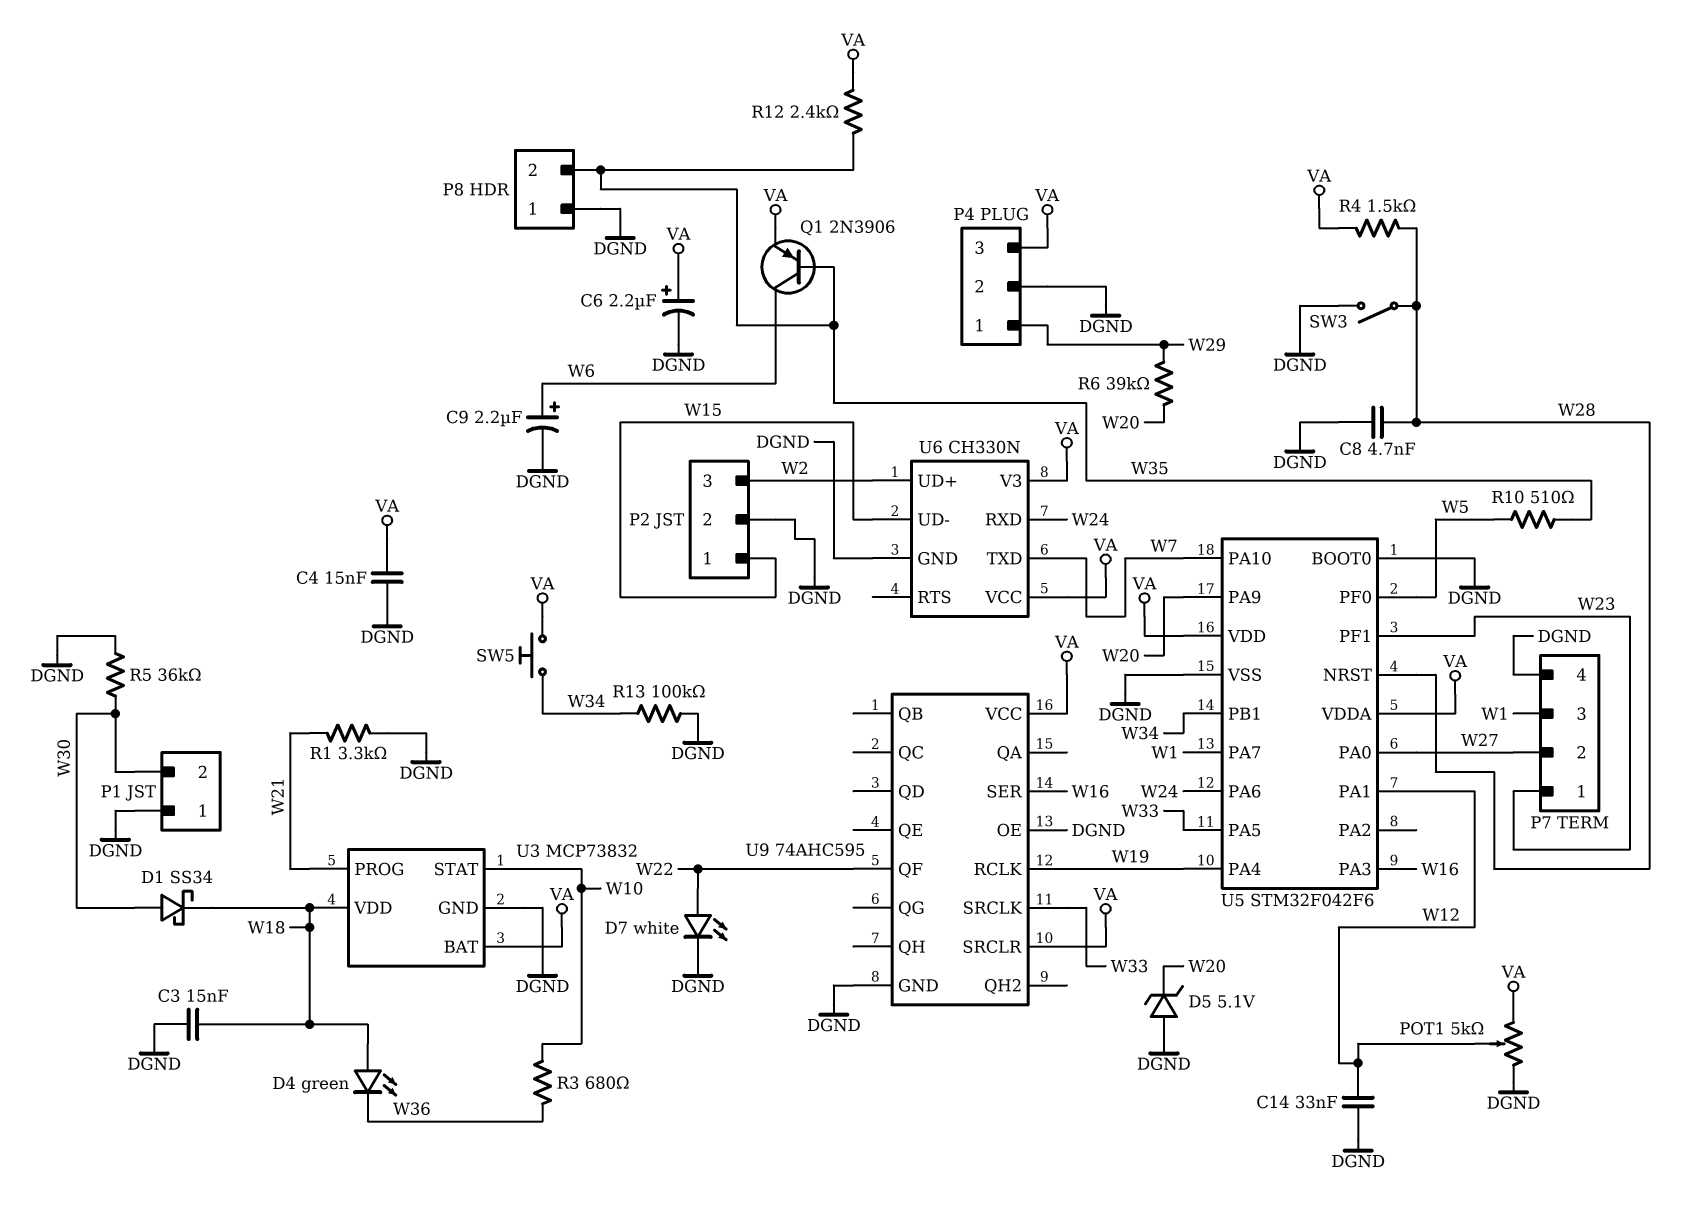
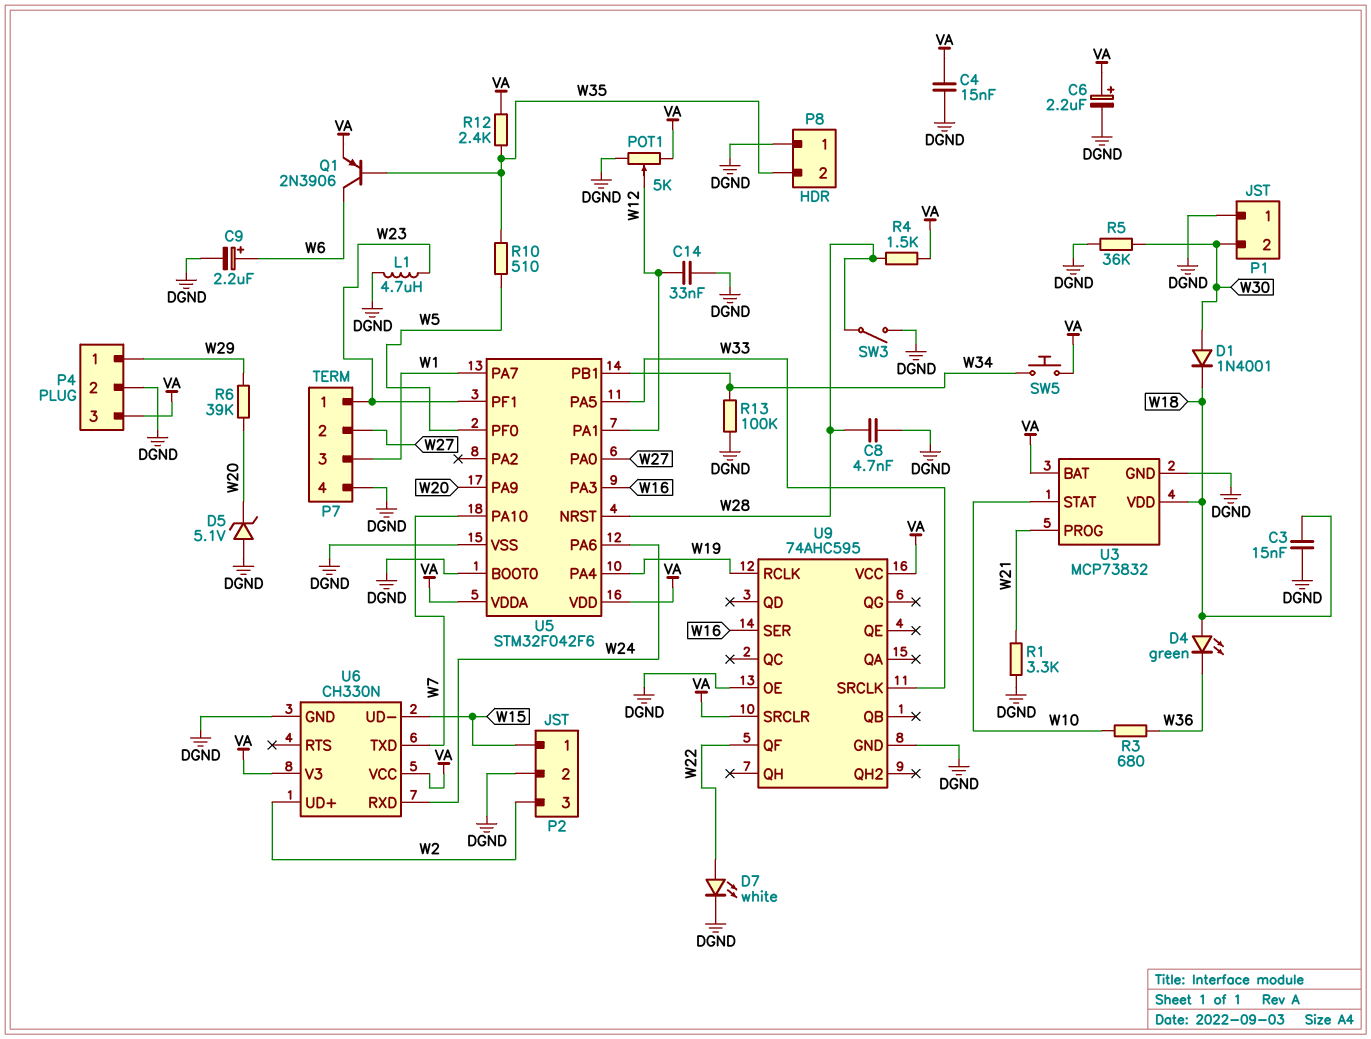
D1: schottky SS34 (A W30, K W18) -> diode 1N4001 (A W30, K W18)
L1: none -> 4.7uH (DGND, W23)

